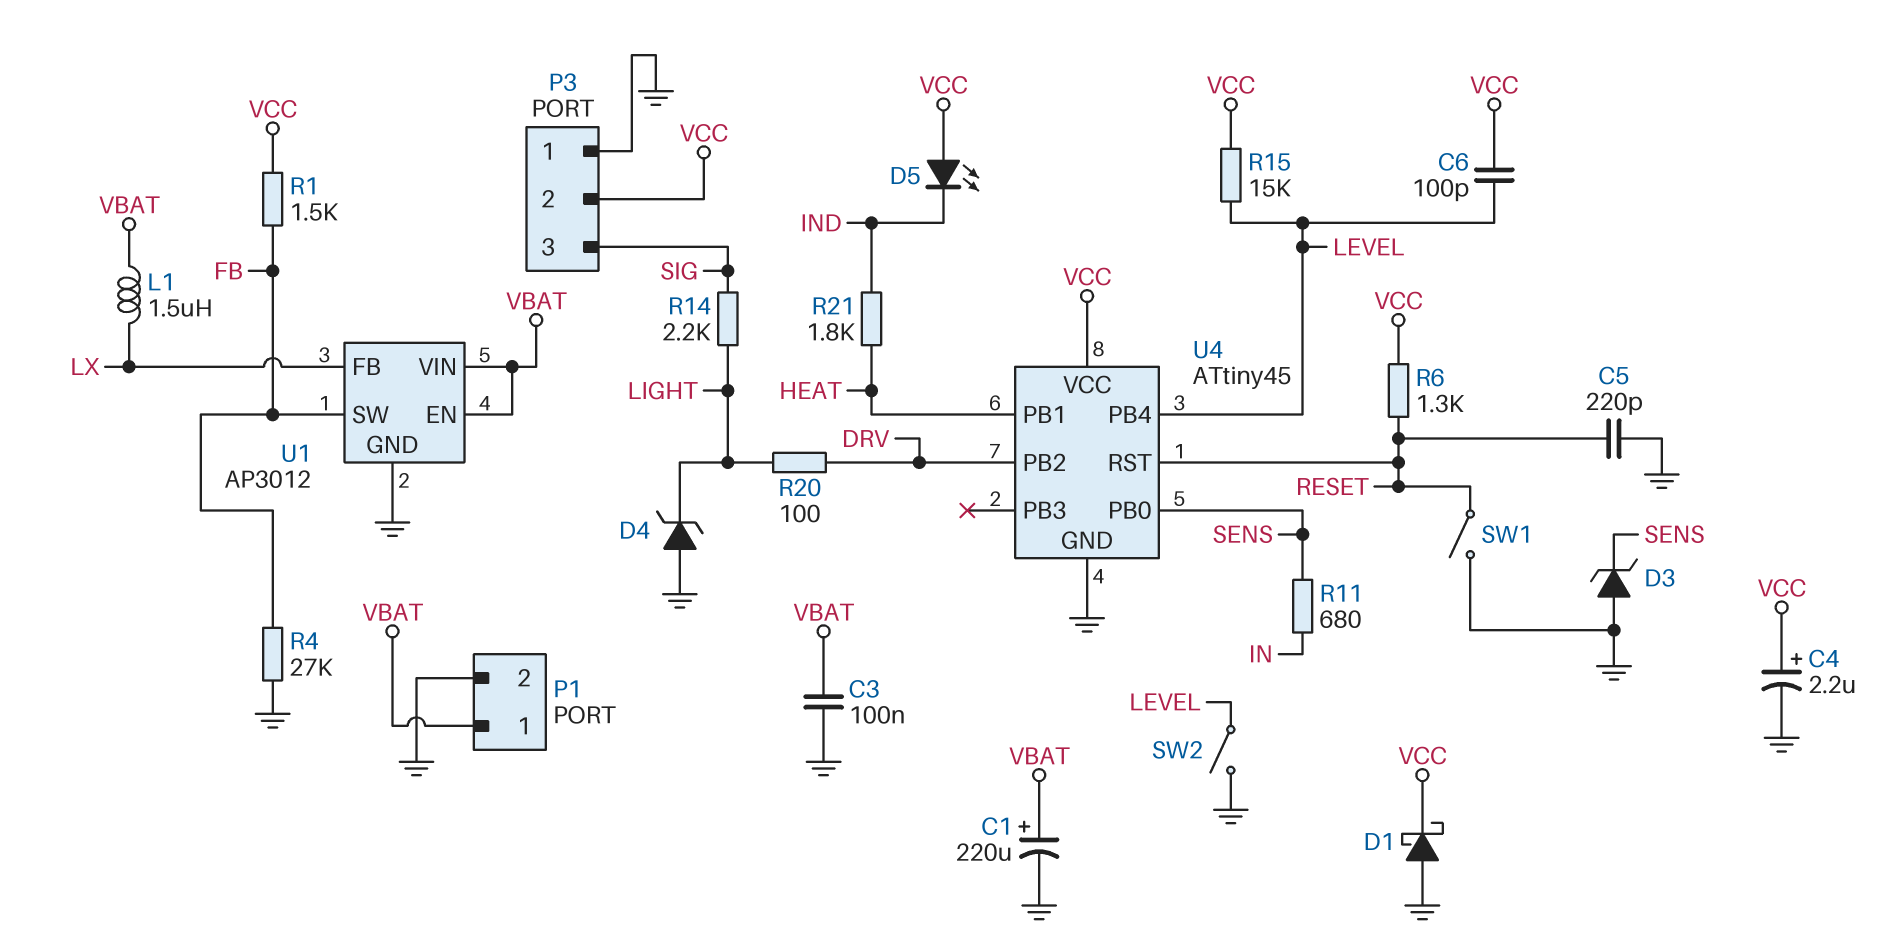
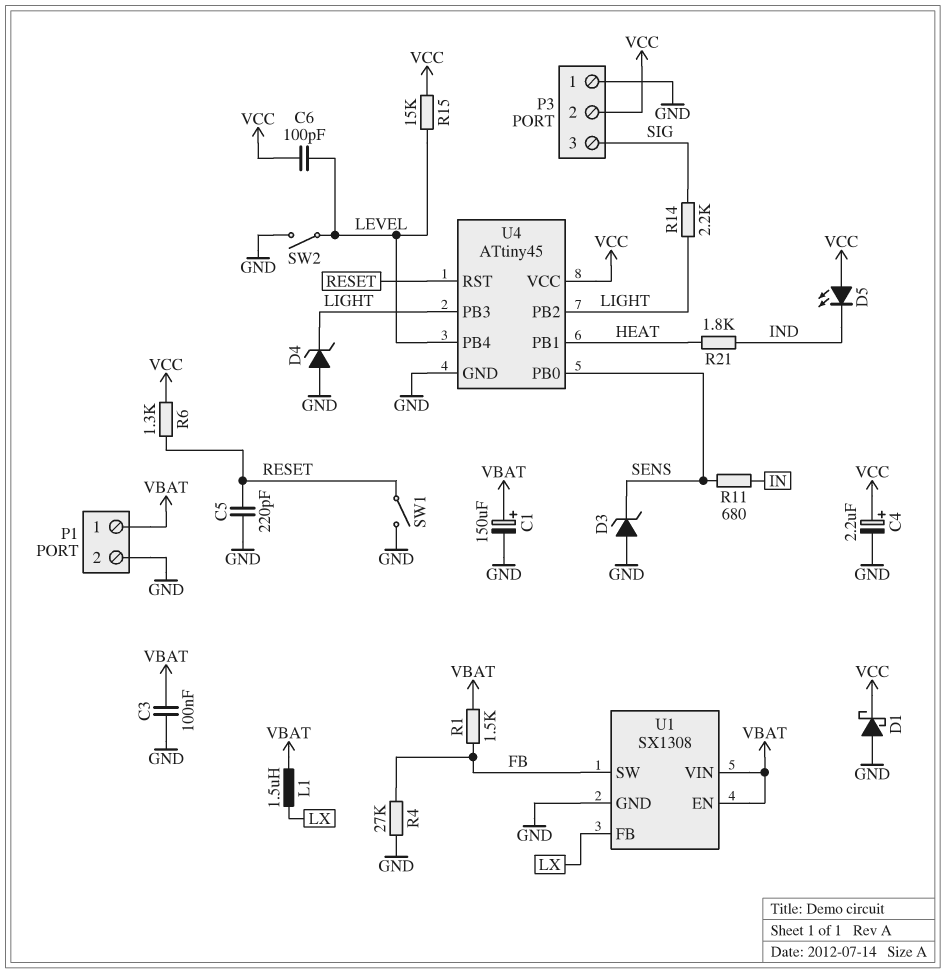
C1: 220uF (plus VBAT, minus GND) -> 150uF (plus VBAT, minus GND)
R1: 1.5k (FB, VCC) -> 1.5k (FB, VBAT)
R20: 100 (DRV, LIGHT) -> none
U1: AP3012 -> SX1308
U4 pin PB2: DRV -> LIGHT
U4 pin PB3: none -> LIGHT

